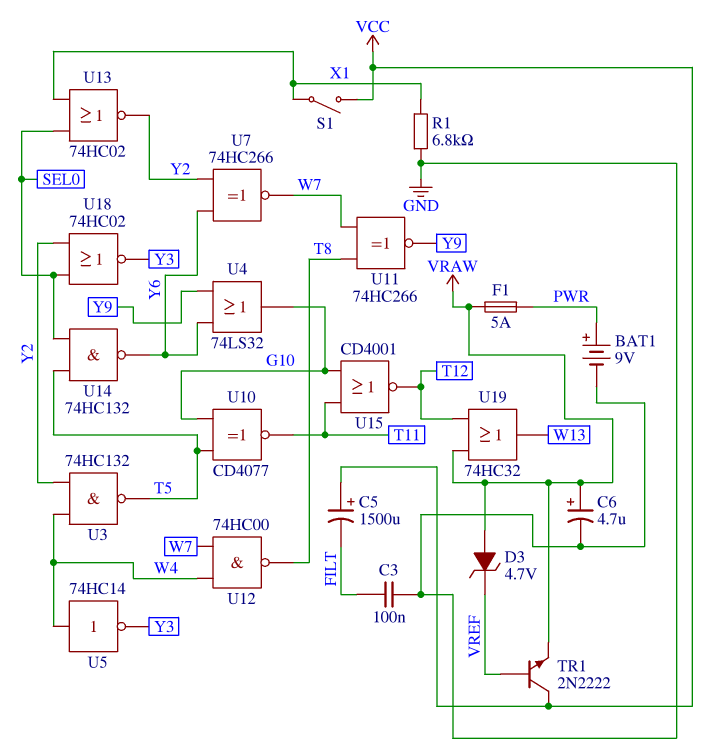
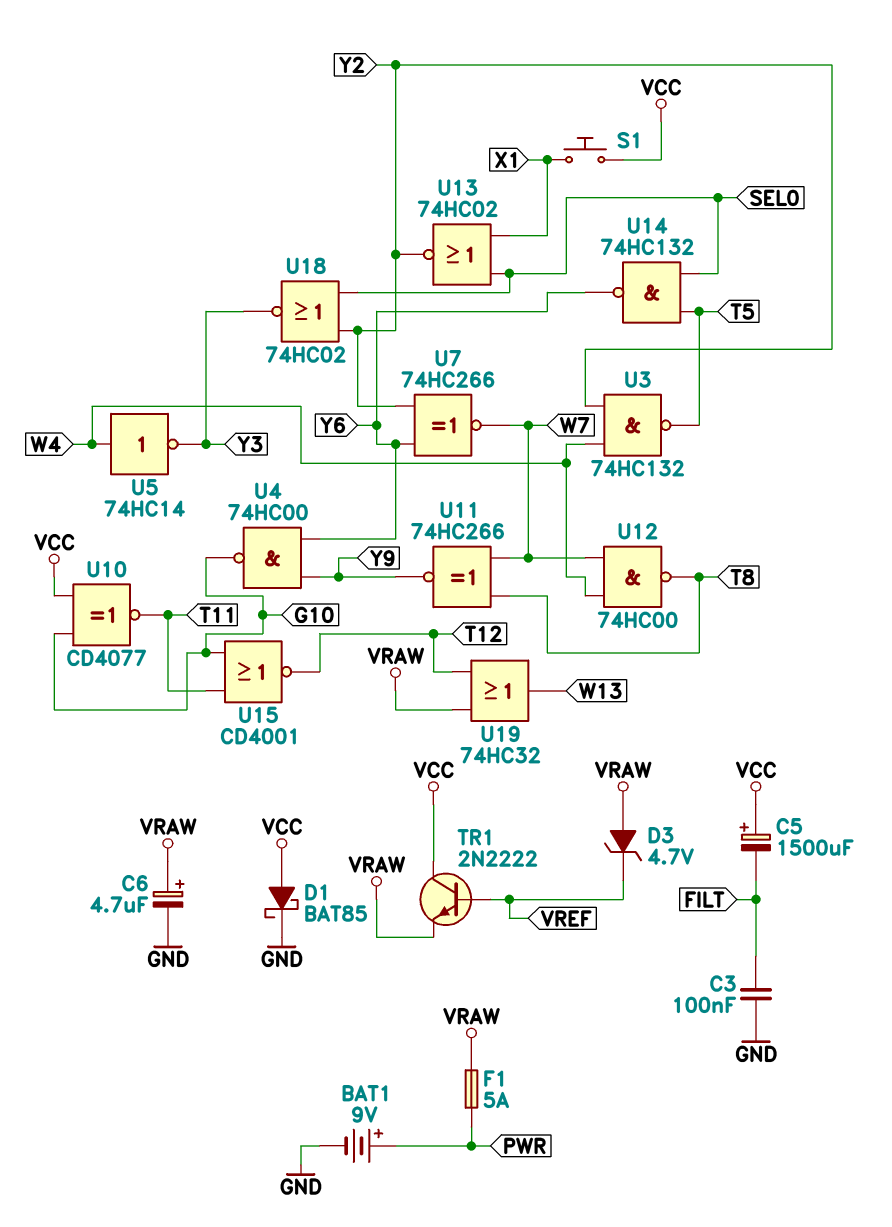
D1: none -> schottky BAT85 (A VCC, K GND)
R1: 6.8k (GND, X1) -> none
S1: switch (VCC, X1) -> button (VCC, X1)
U4: OR 74LS32 (in Y6, in Y9, out G10) -> NAND 74HC00 (in Y6, in Y9, out G10)
U10: XNOR CD4077 (in G10, in T5, out T11) -> XNOR CD4077 (in G10, in VCC, out T11)

